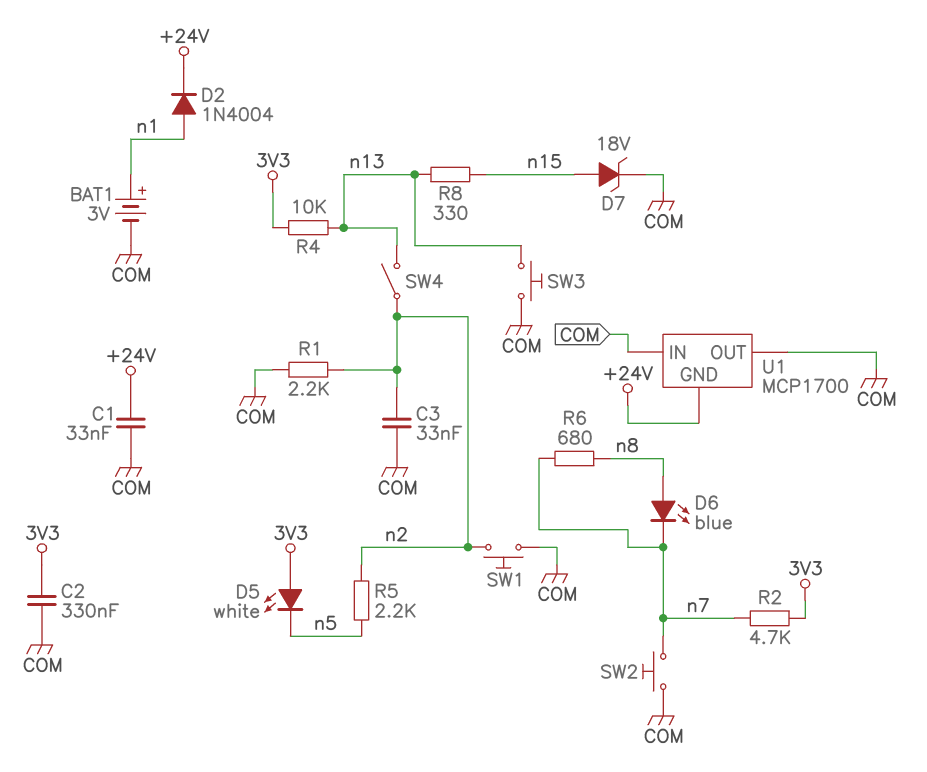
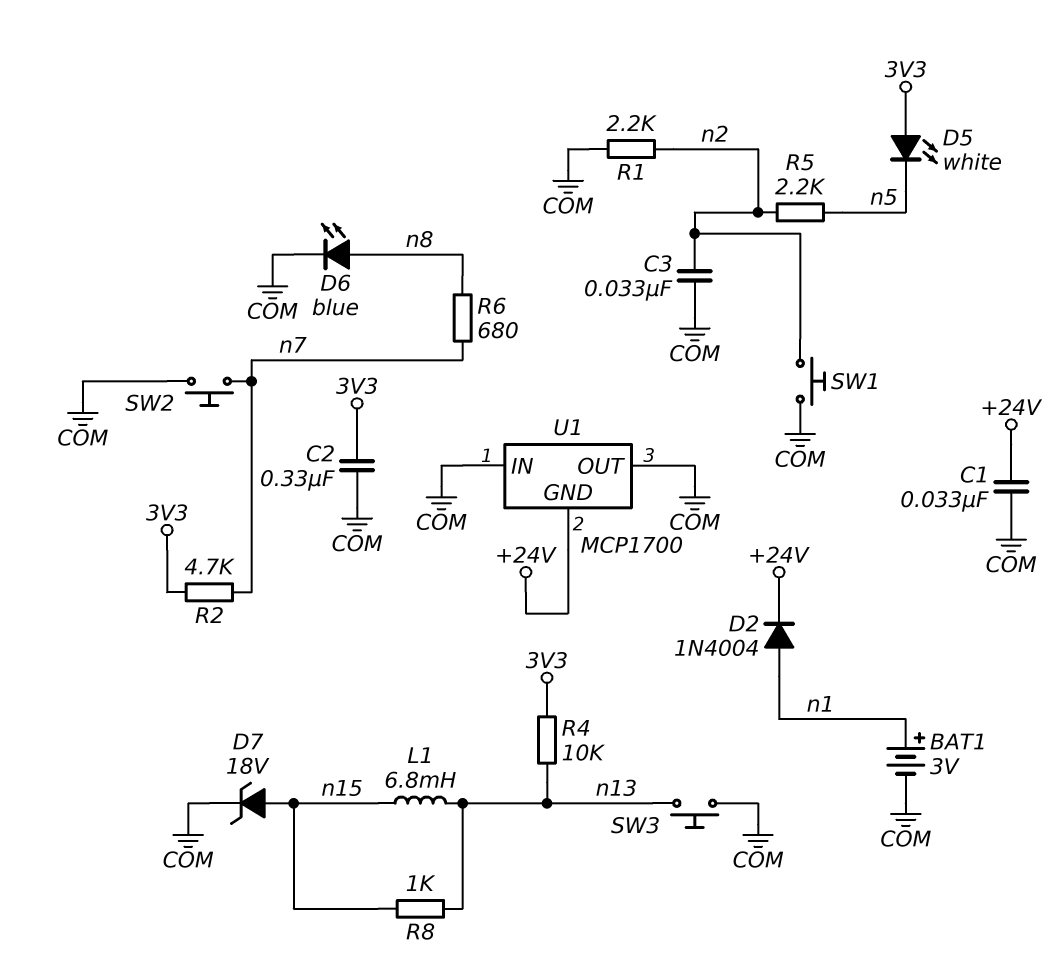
D6: LED blue (A n8, K n7) -> LED blue (A n8, K COM)
L1: none -> 6.8mH (n13, n15)
R8: 330 (n13, n15) -> 1k (n13, n15)
SW4: switch (n2, n13) -> none

